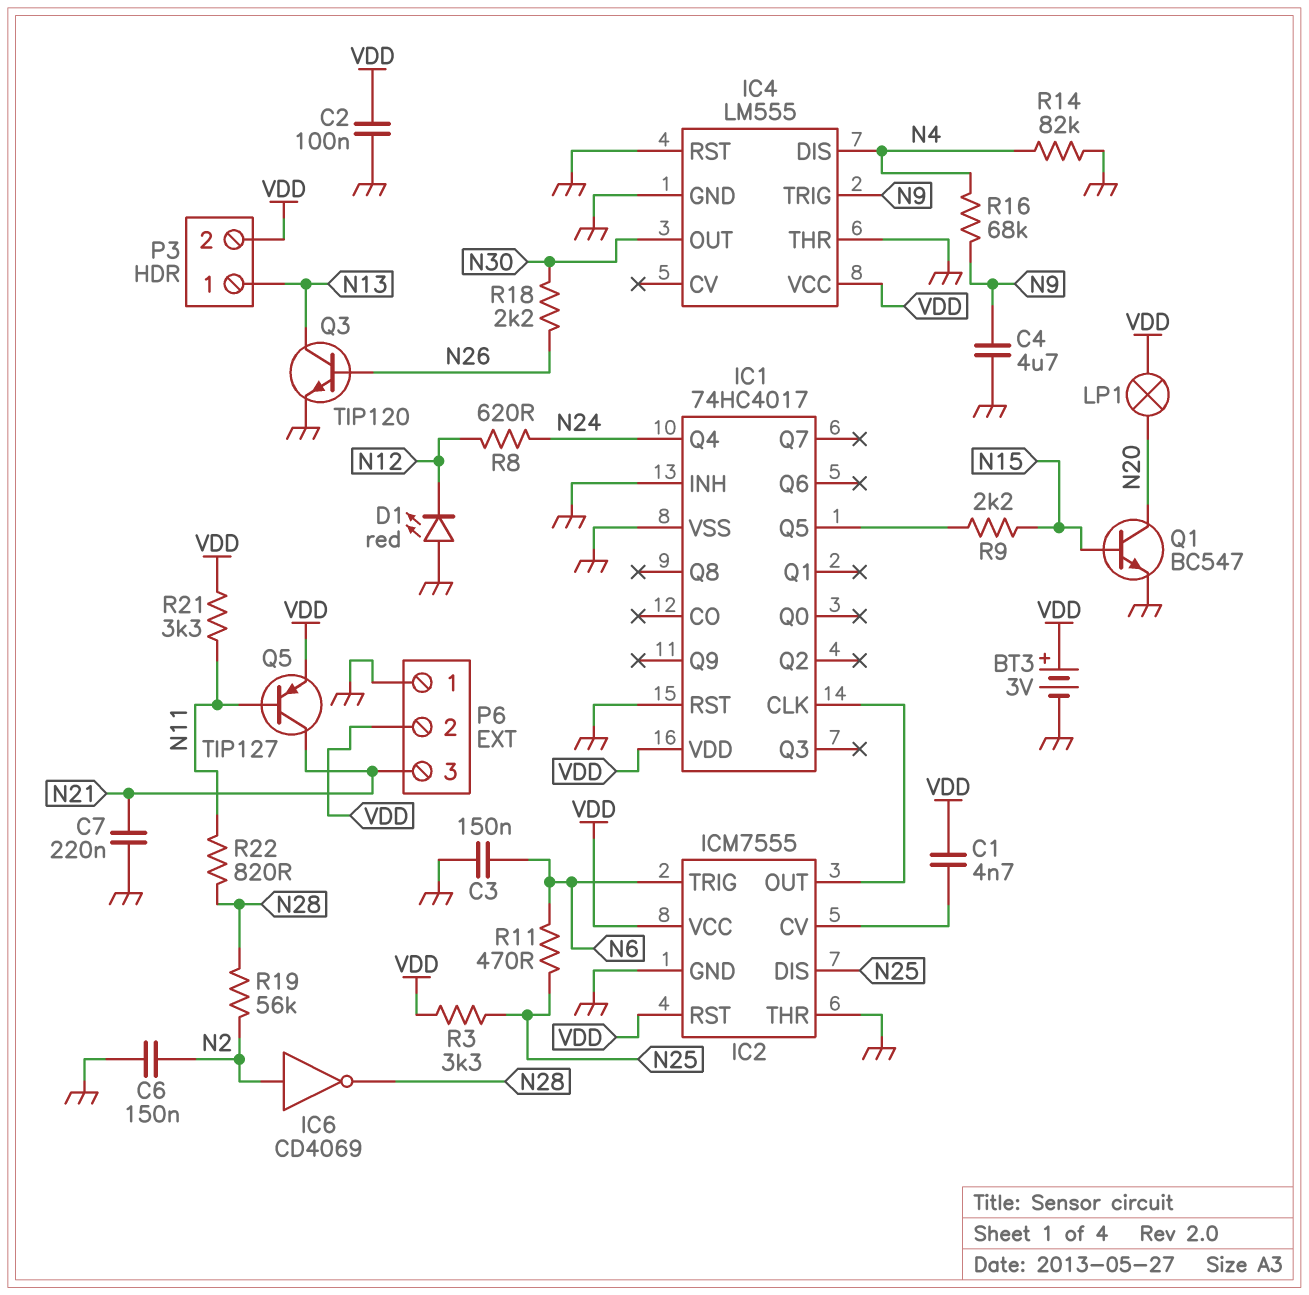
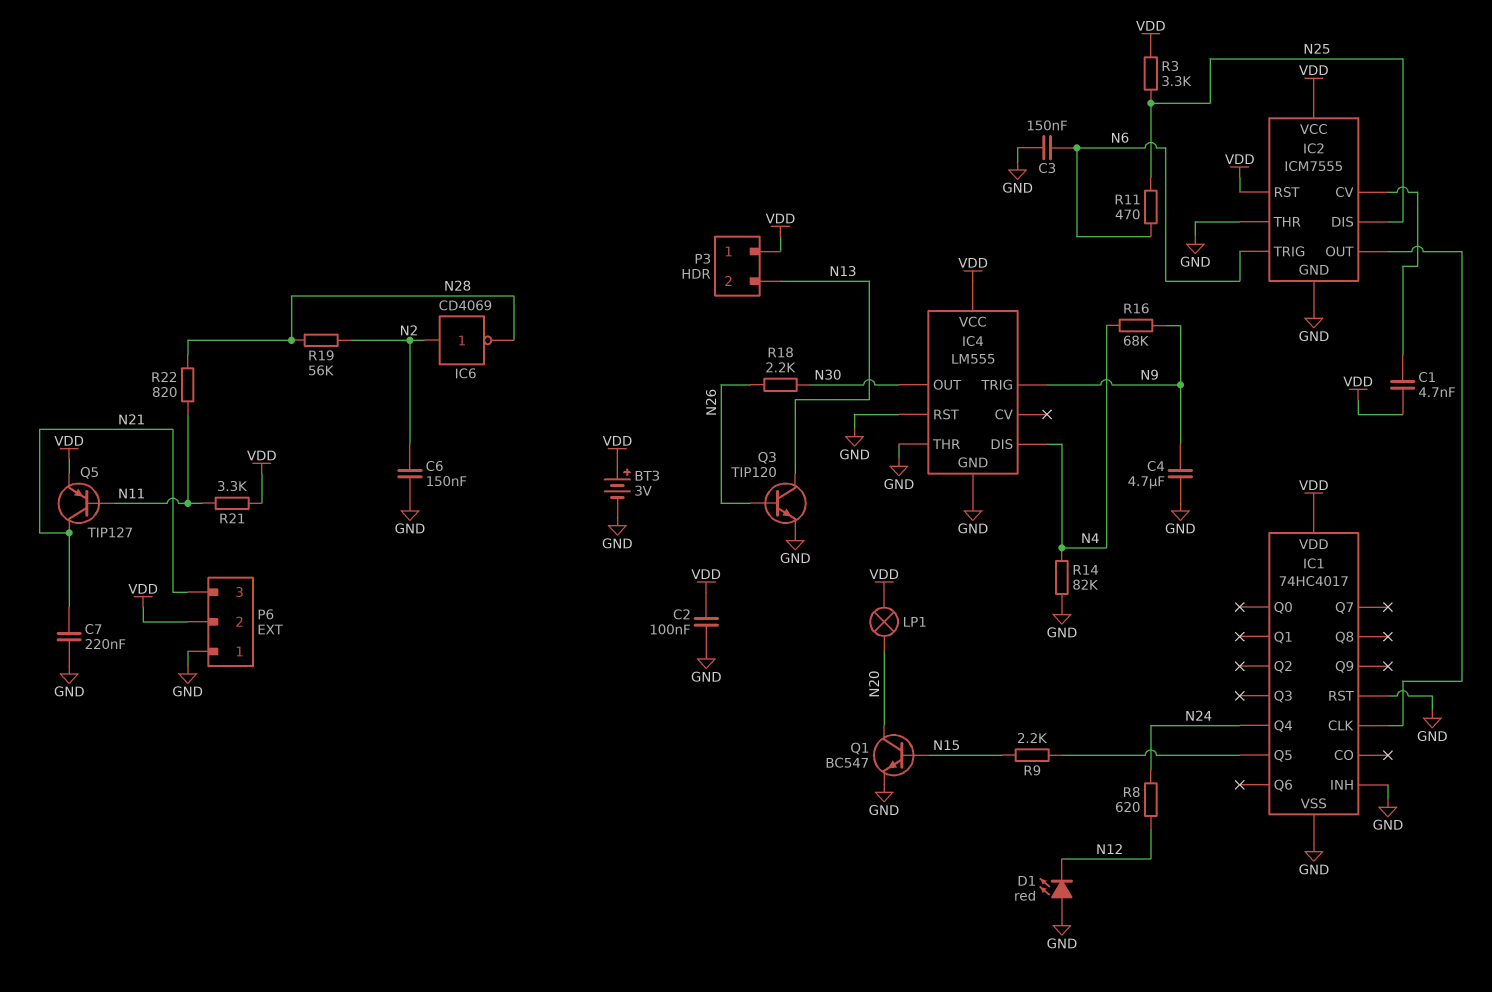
P3 pin 1: N13 -> VDD
P3 pin 2: VDD -> N13

